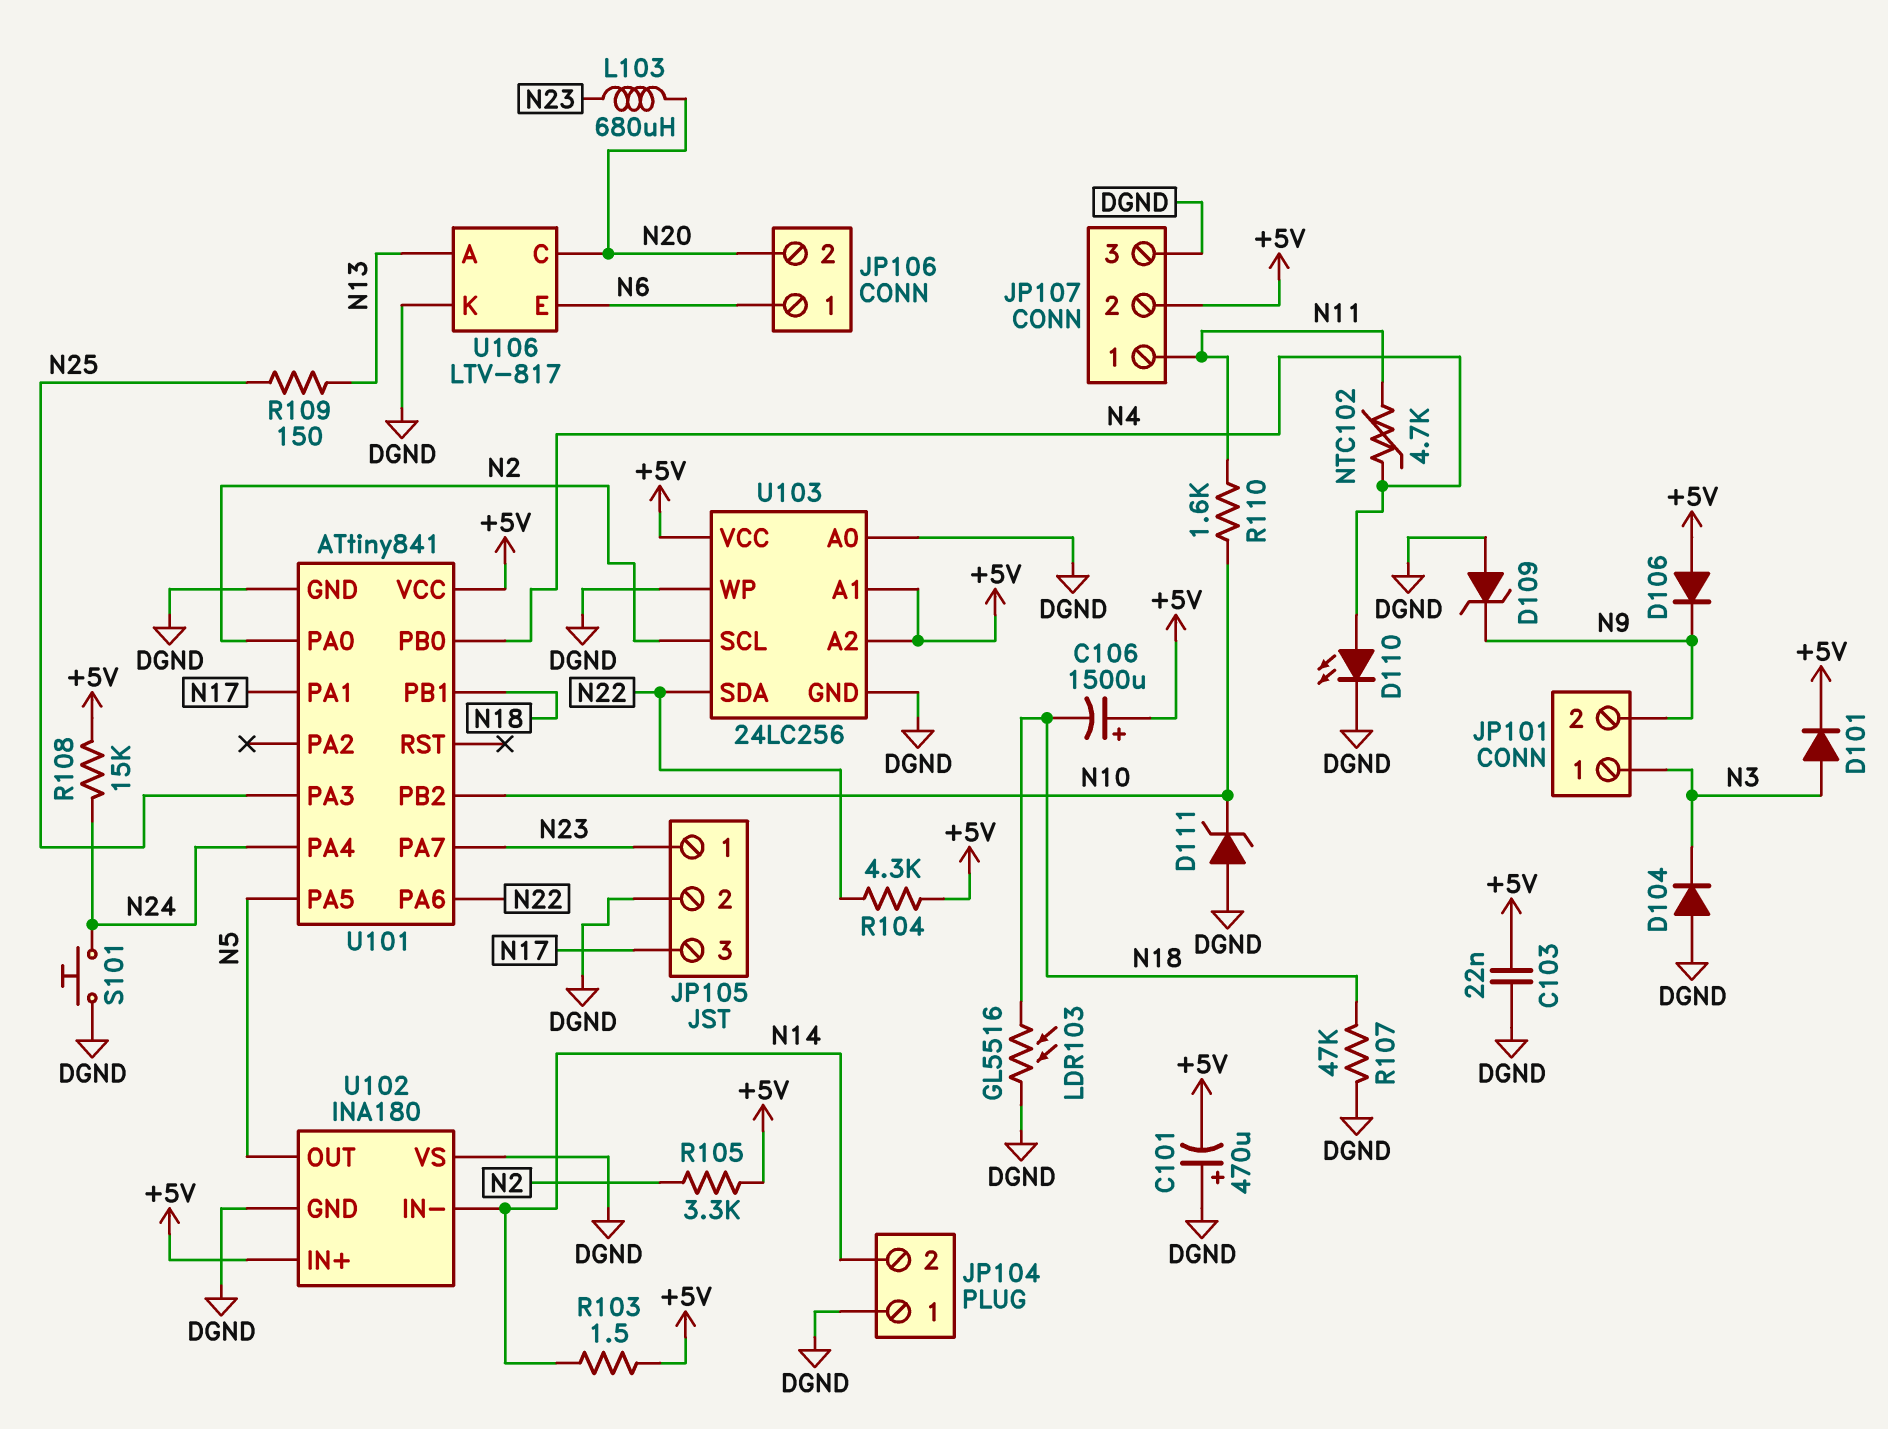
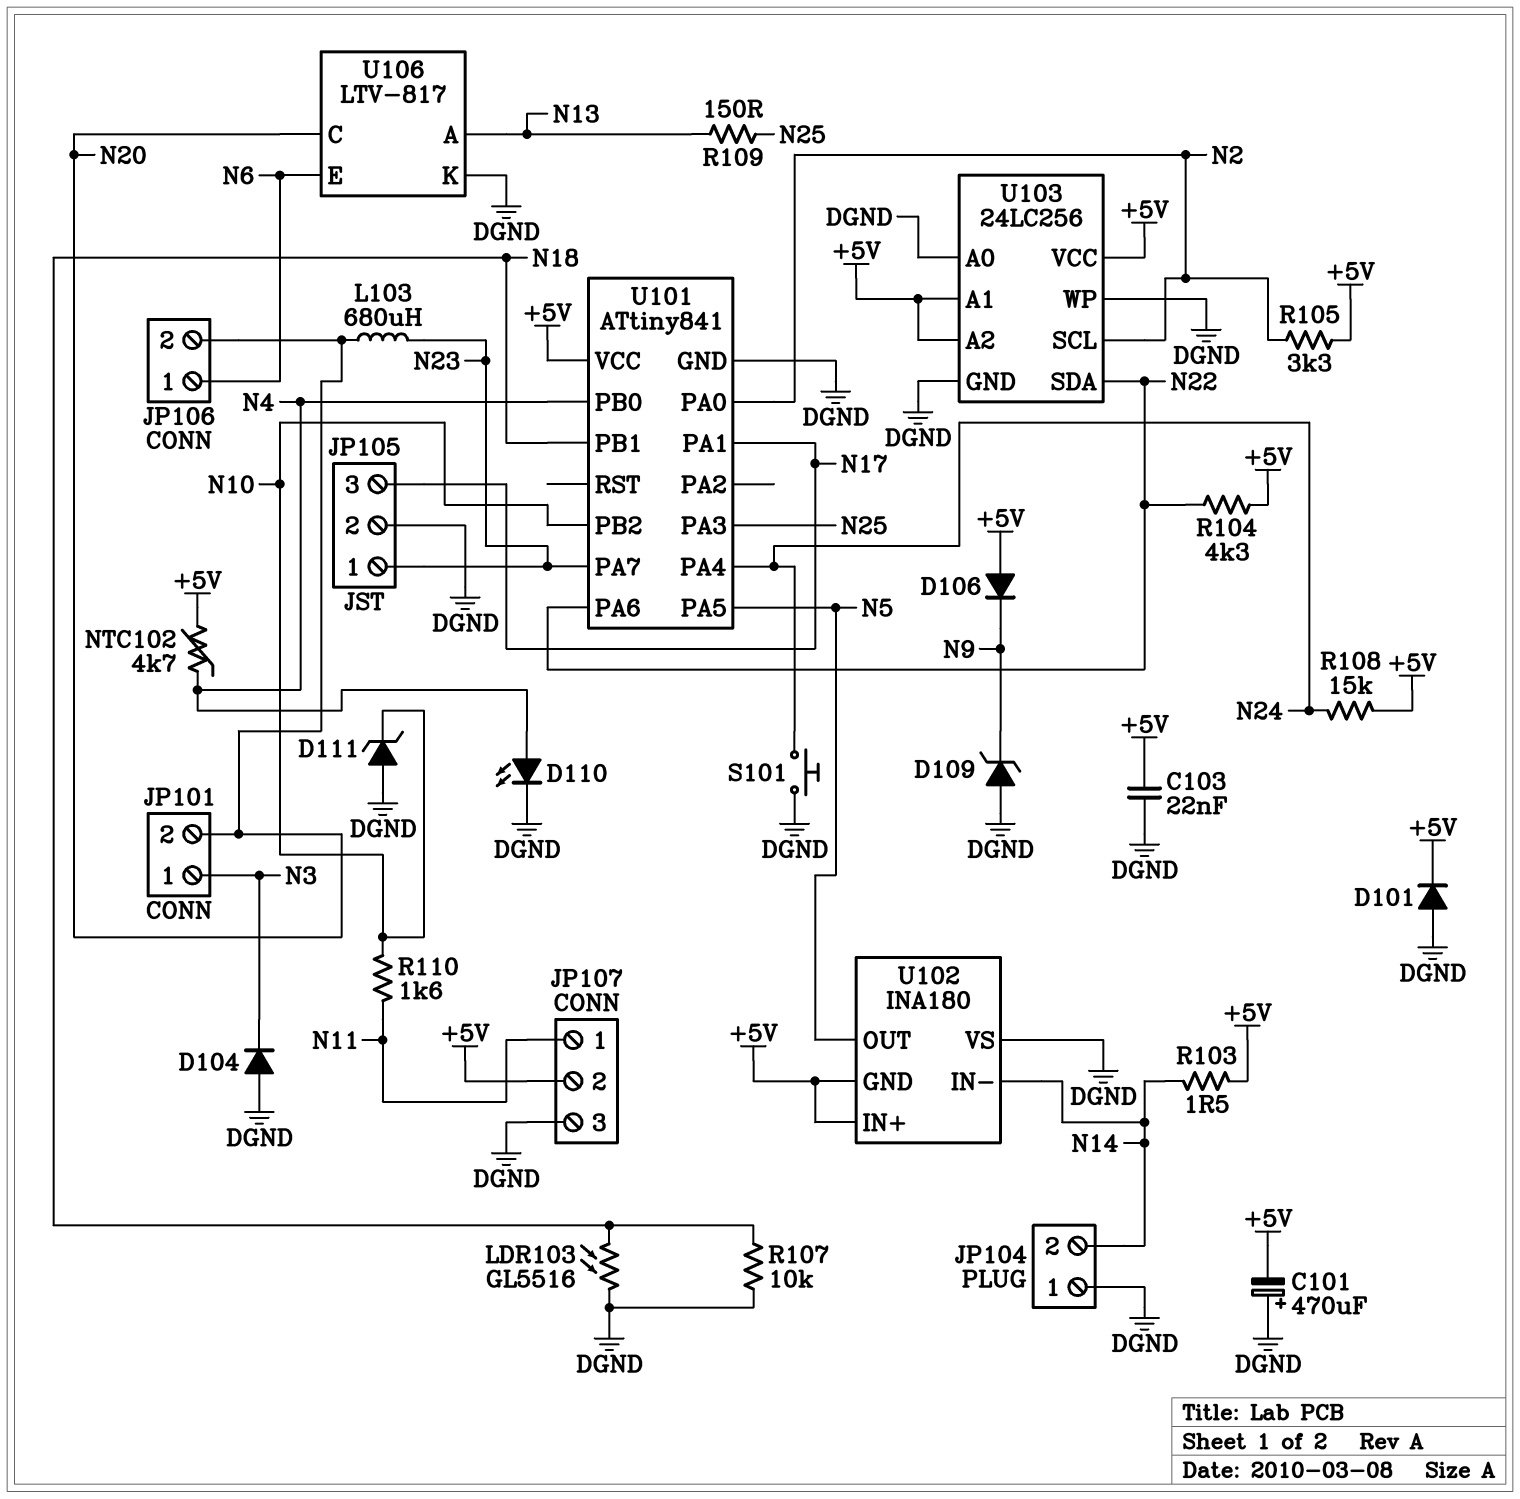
C106: 1500uF (plus +5V, minus N18) -> none
D101: diode (A N3, K +5V) -> diode (A DGND, K +5V)
JP101 pin 2: N9 -> N20
NTC102: 4.7k (N4, N11) -> 4.7k (+5V, N4)
R107: 47k (DGND, N18) -> 10k (DGND, N18)
U102 pin GND: DGND -> +5V

